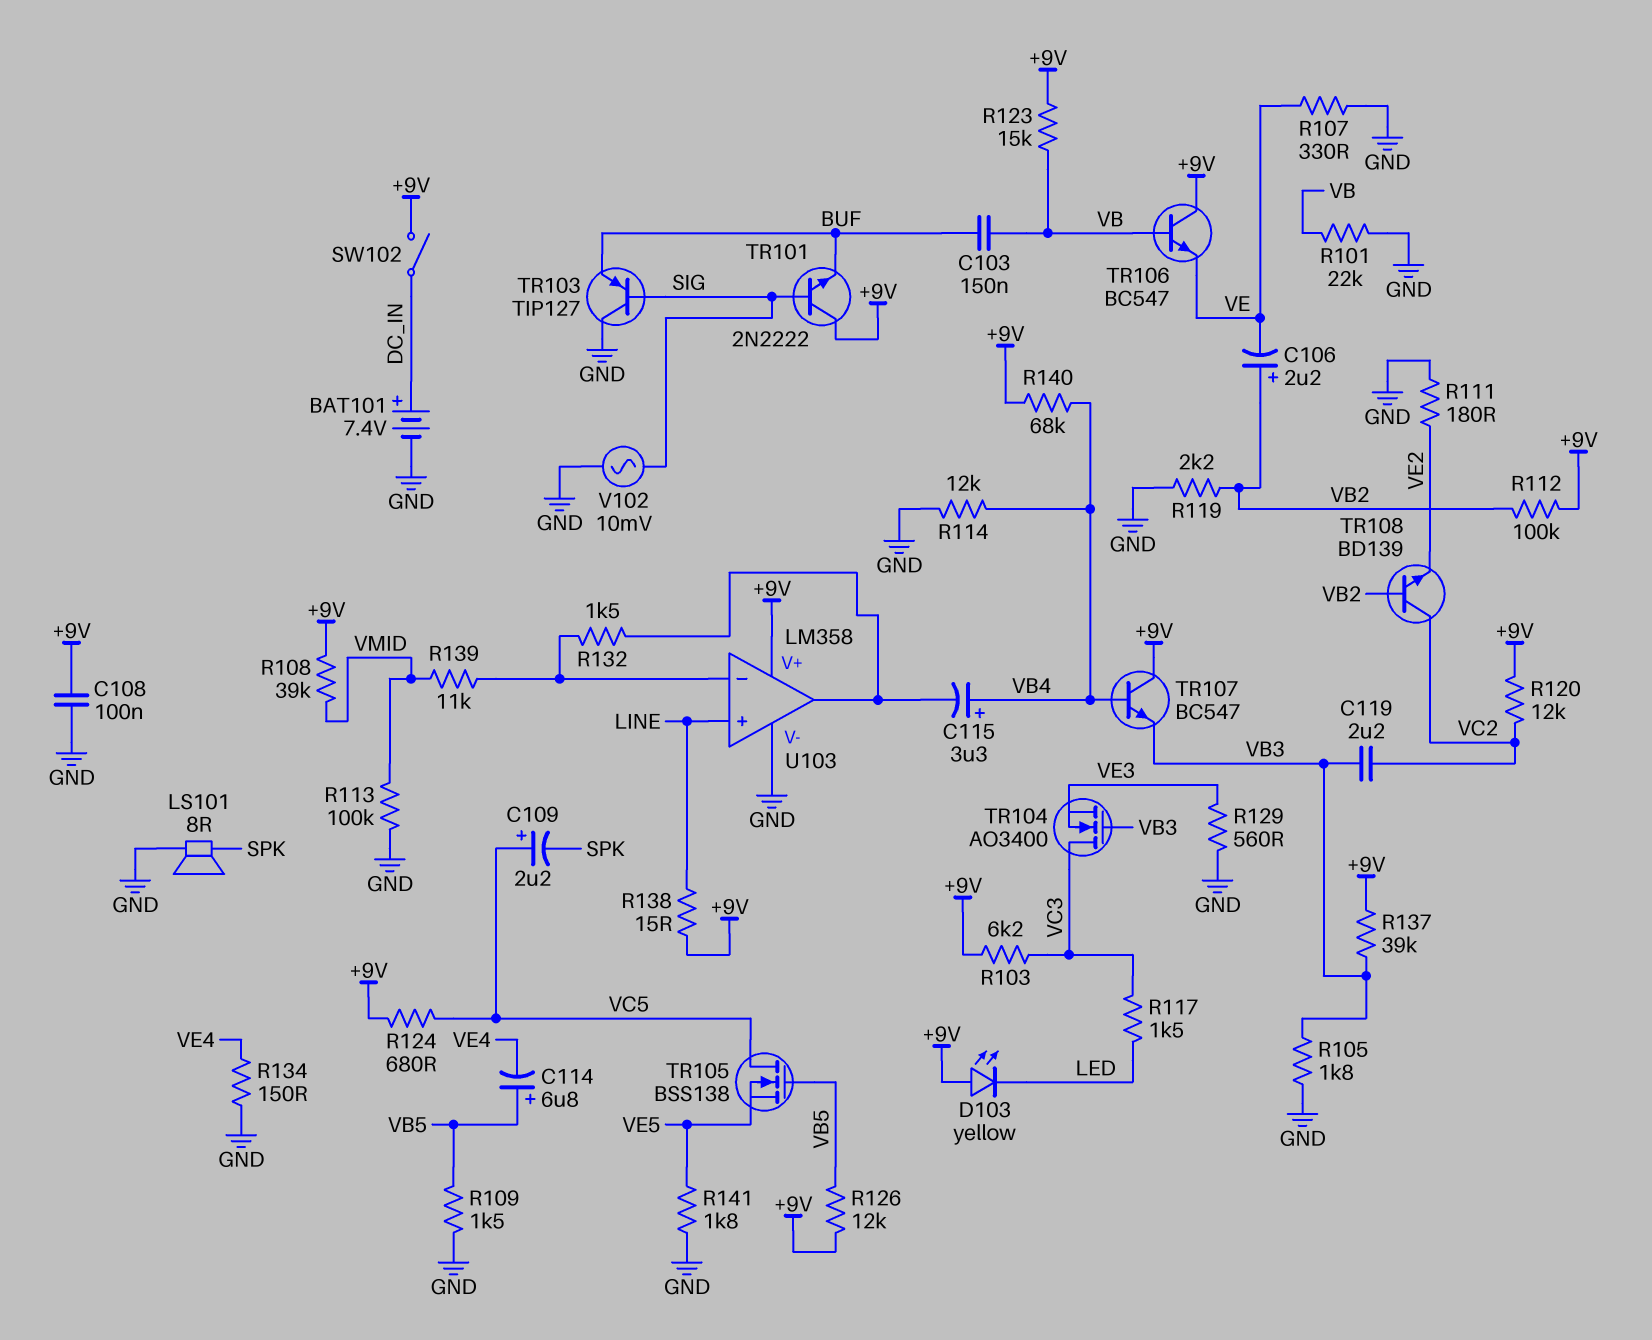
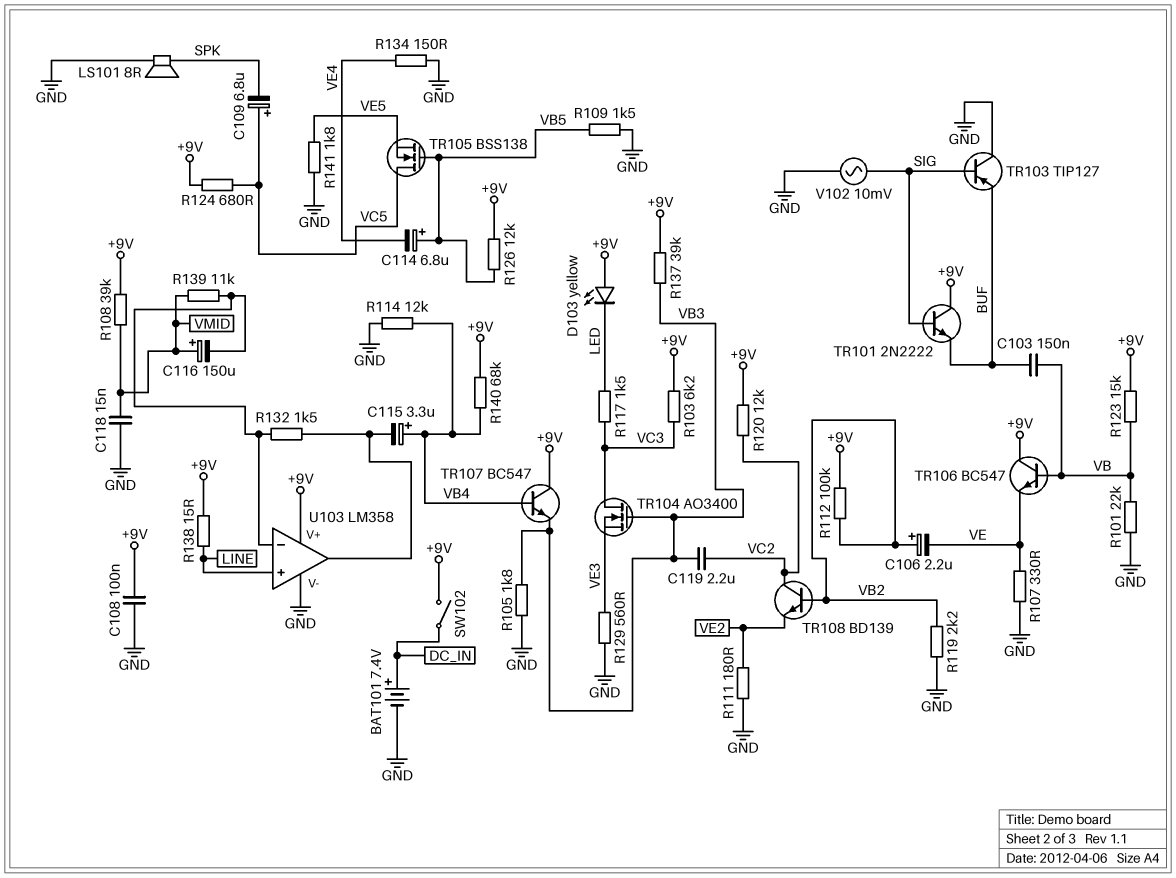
C109: 2.2uF (plus VC5, minus SPK) -> 6.8uF (plus VC5, minus SPK)
C116: none -> 150uF (plus VMID, minus U103/in-)
C118: none -> 15nF (GND, VMID)
R113: 100k (GND, VMID) -> none

